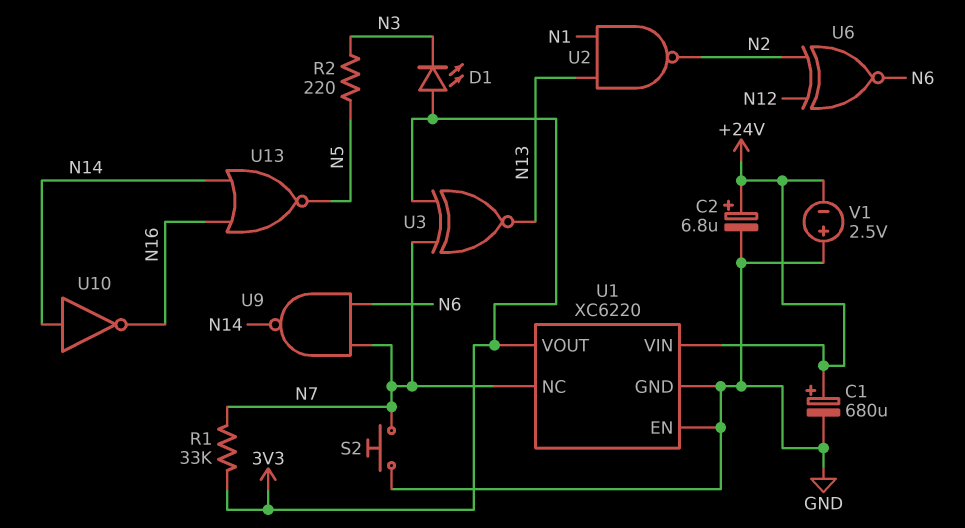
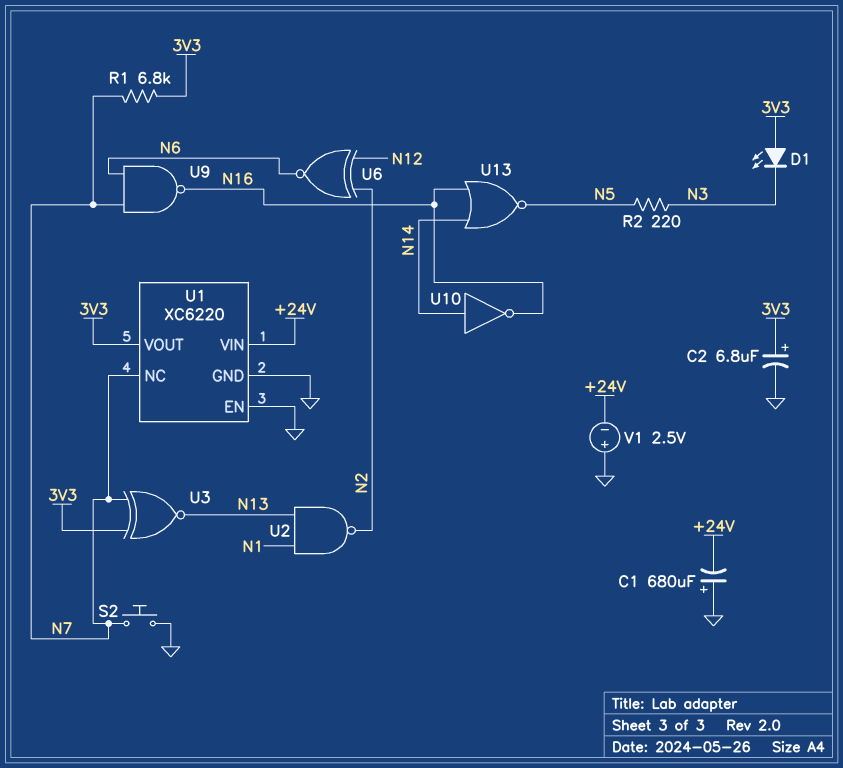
C1: 680uF (plus +24V, minus GND) -> 680uF (plus GND, minus +24V)
C2: 6.8uF (plus +24V, minus GND) -> 6.8uF (plus 3V3, minus GND)
R1: 33k (3V3, N7) -> 6.8k (3V3, N7)
U9: NAND (in N6, in N7, out N14) -> NAND (in N6, in N7, out N16)

